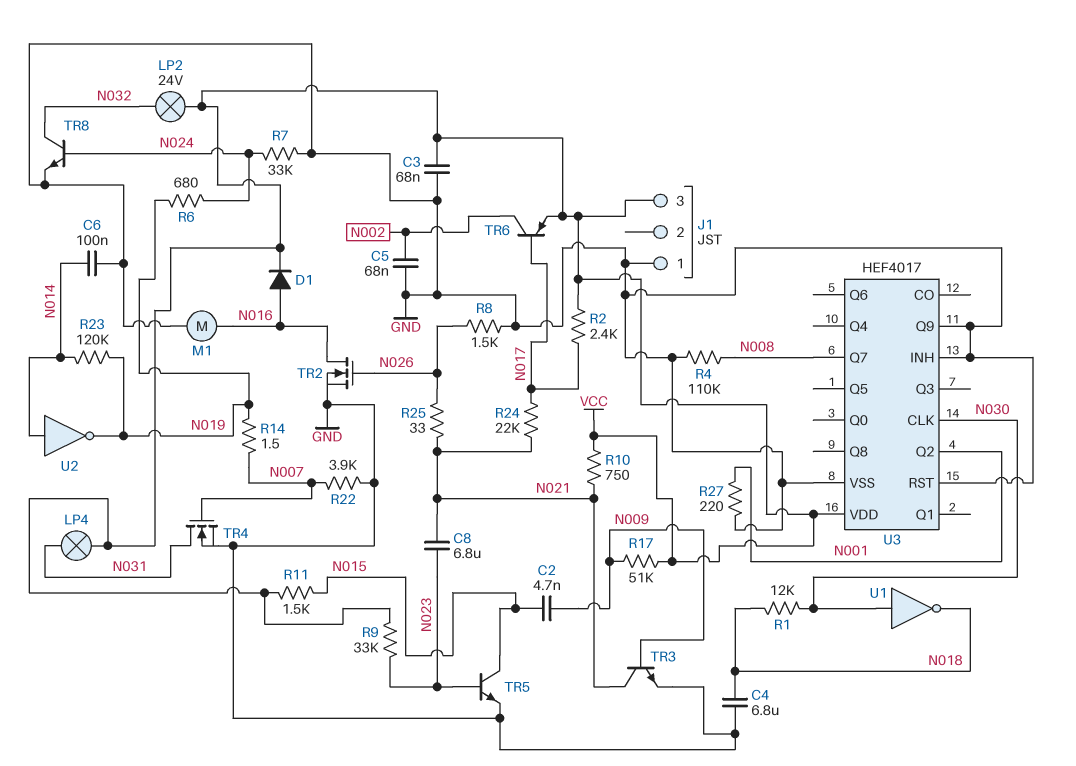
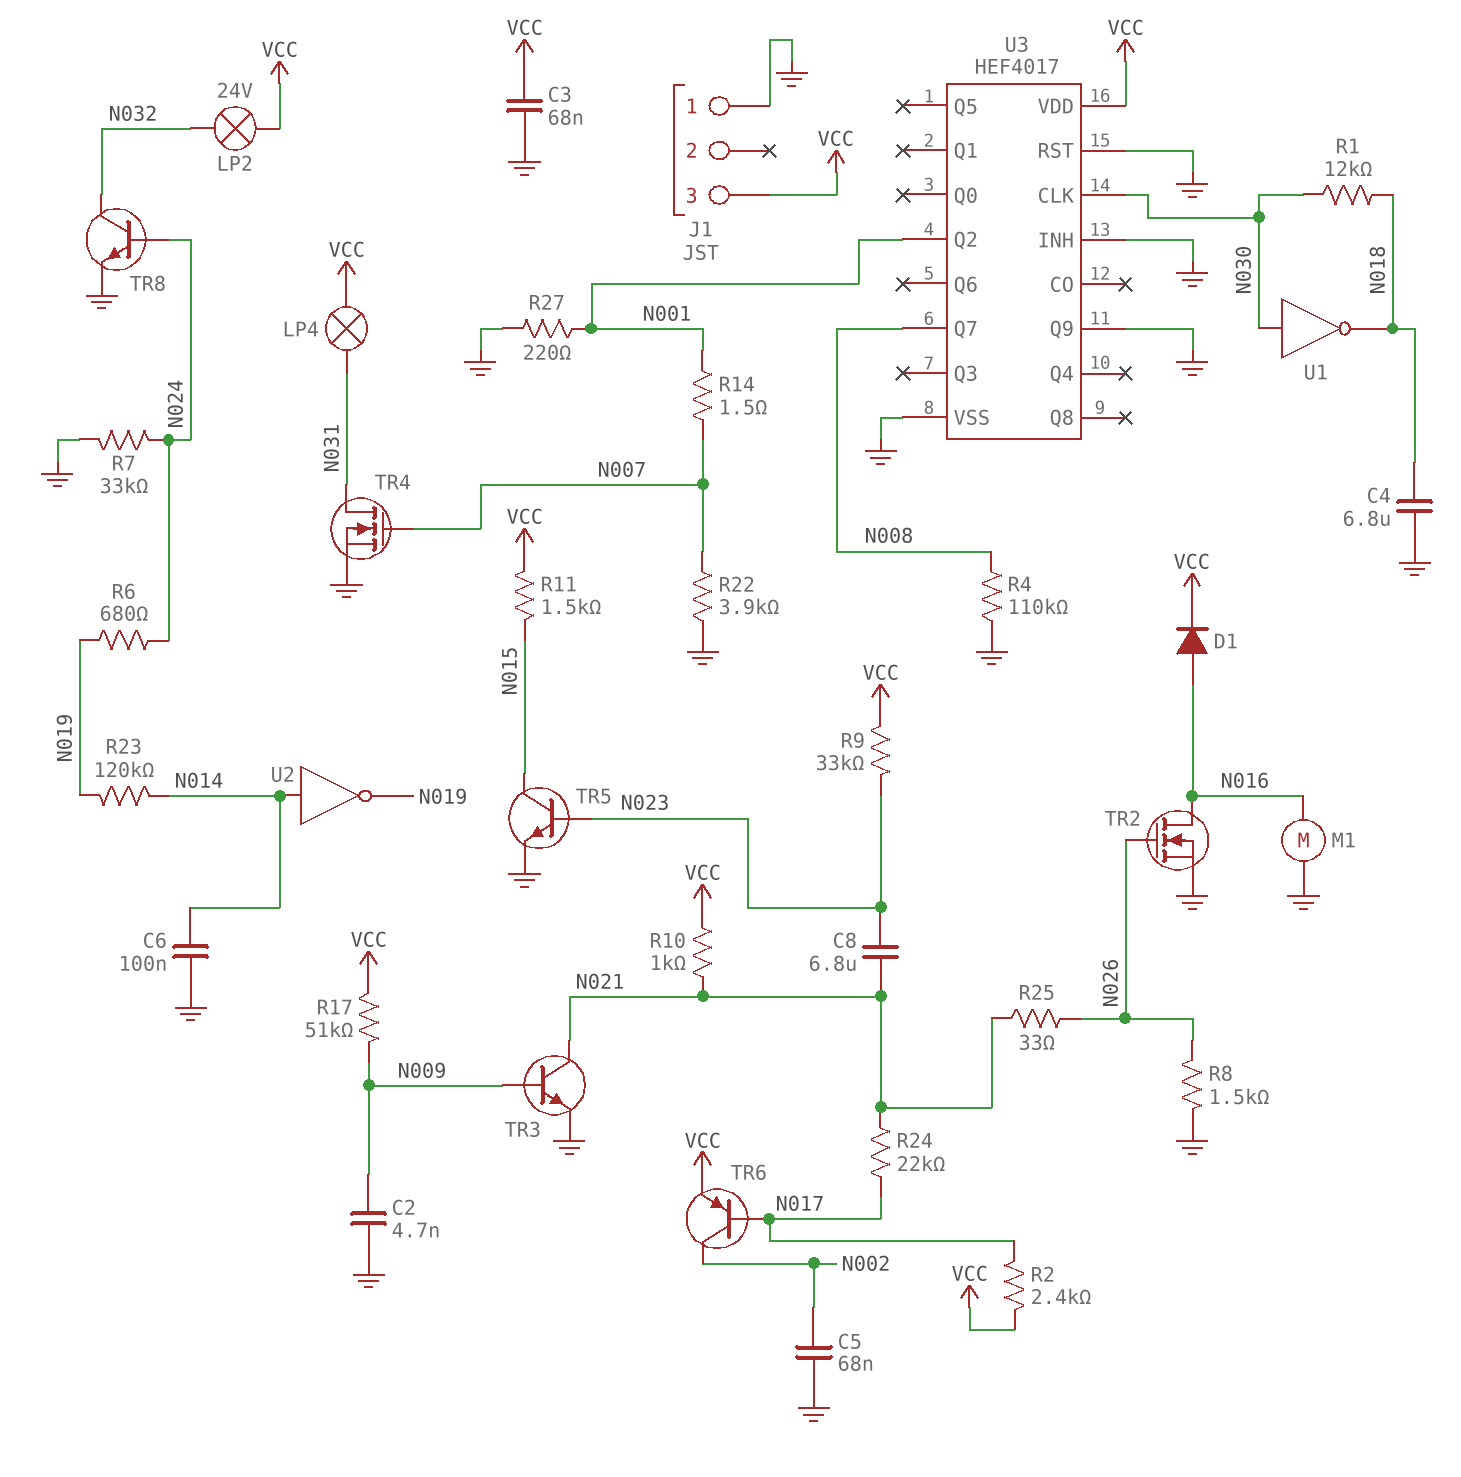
C2: 4.7nF (N009, N015) -> 4.7nF (GND, N009)
R10: 750 (N021, VCC) -> 1k (N021, VCC)
R14: 1.5 (N007, N019) -> 1.5 (N001, N007)

